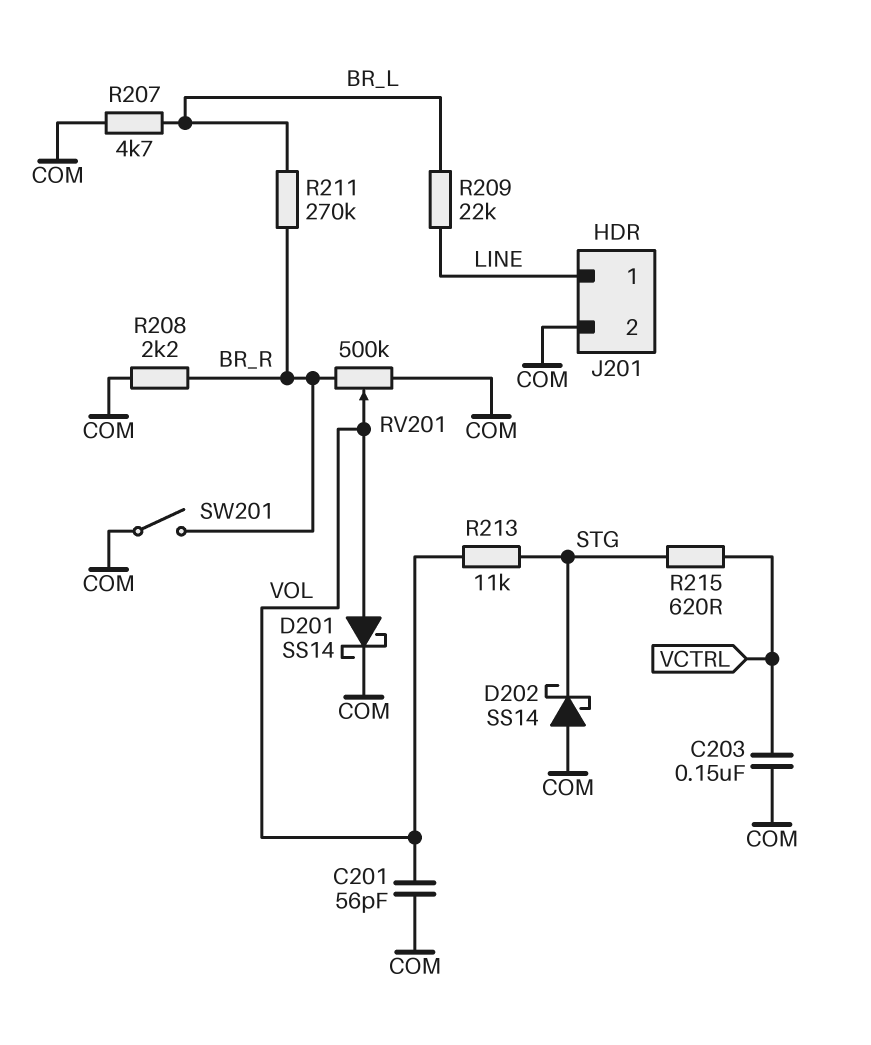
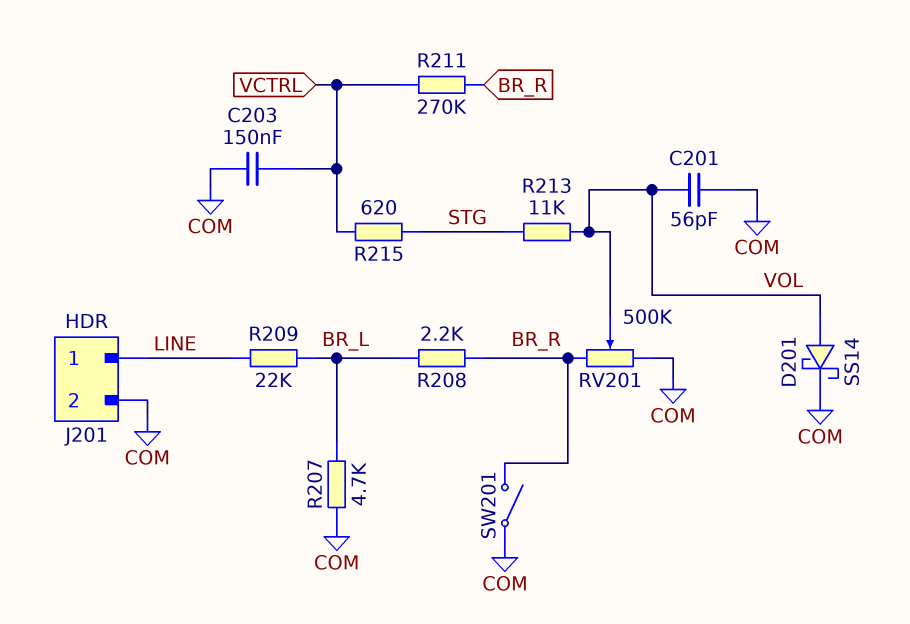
D202: schottky SS14 (A COM, K STG) -> none
R208: 2.2k (BR_R, COM) -> 2.2k (BR_L, BR_R)
R211: 270k (BR_L, BR_R) -> 270k (BR_R, VCTRL)

